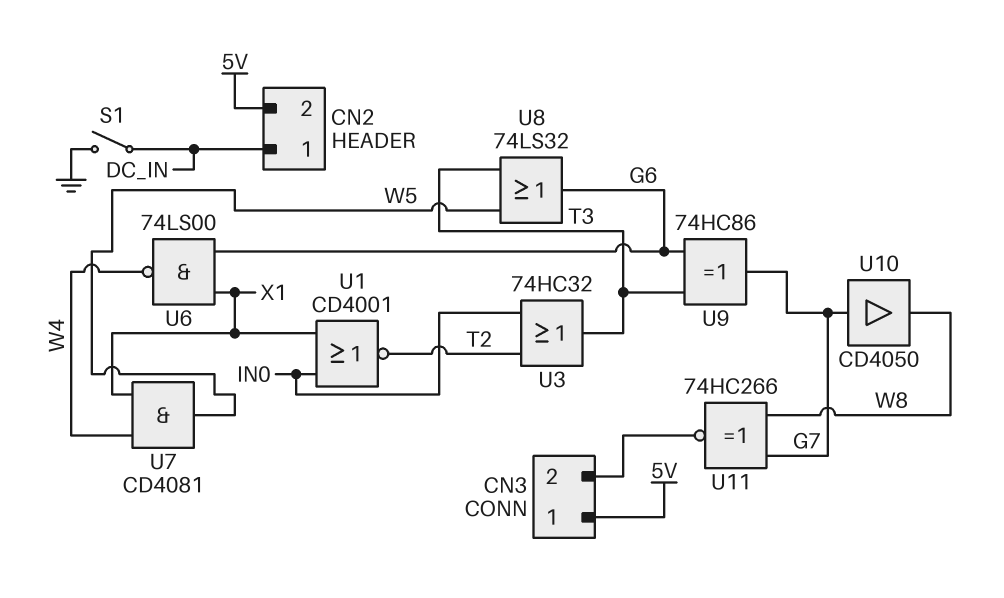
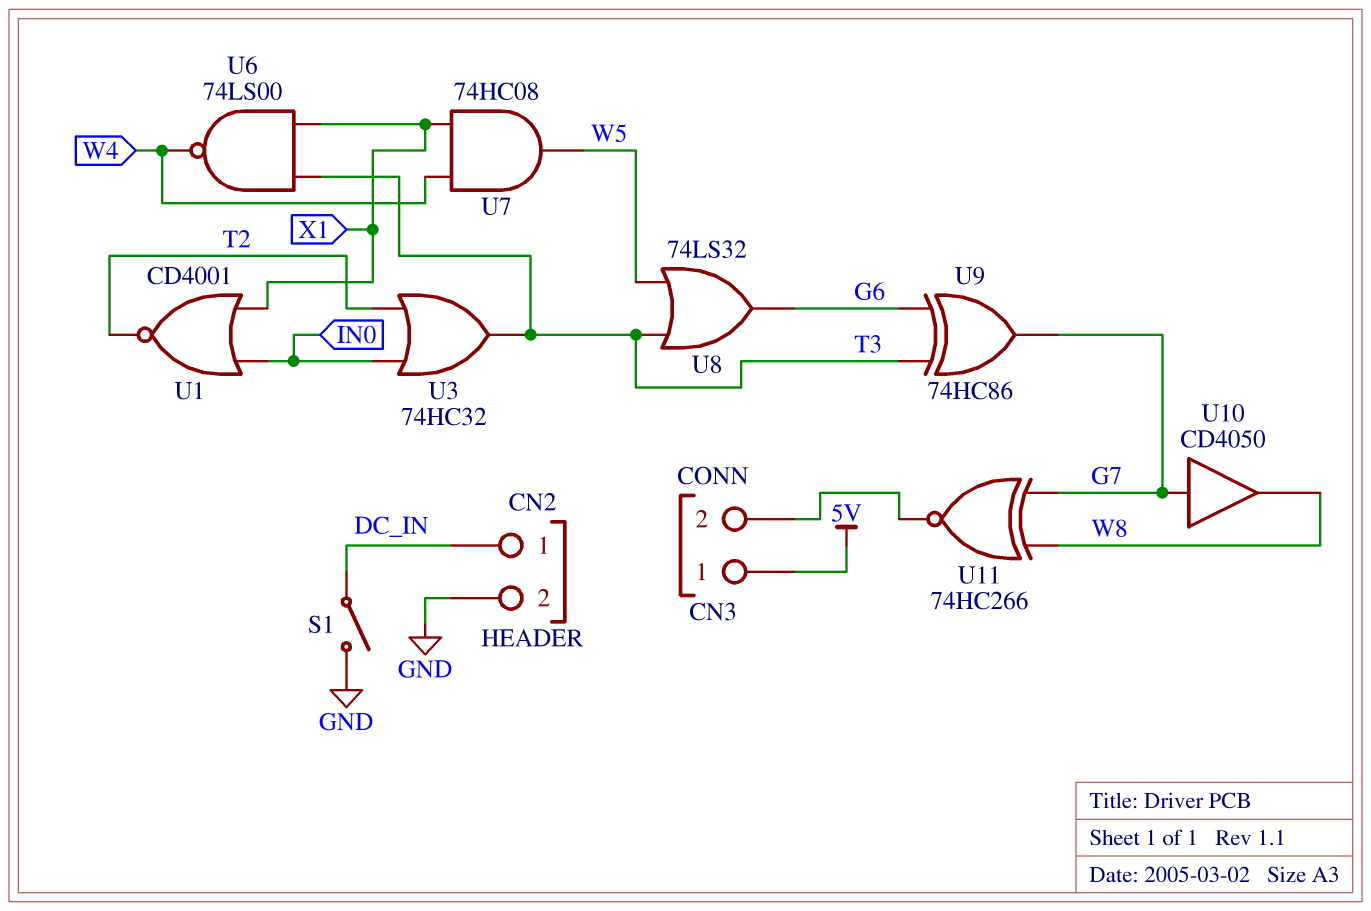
CN2 pin 2: 5V -> GND
U6: NAND 74LS00 (in G6, in X1, out W4) -> NAND 74LS00 (in T3, in X1, out W4)
U7: AND CD4081 (in W4, in X1, out W5) -> AND 74HC08 (in W4, in X1, out W5)

